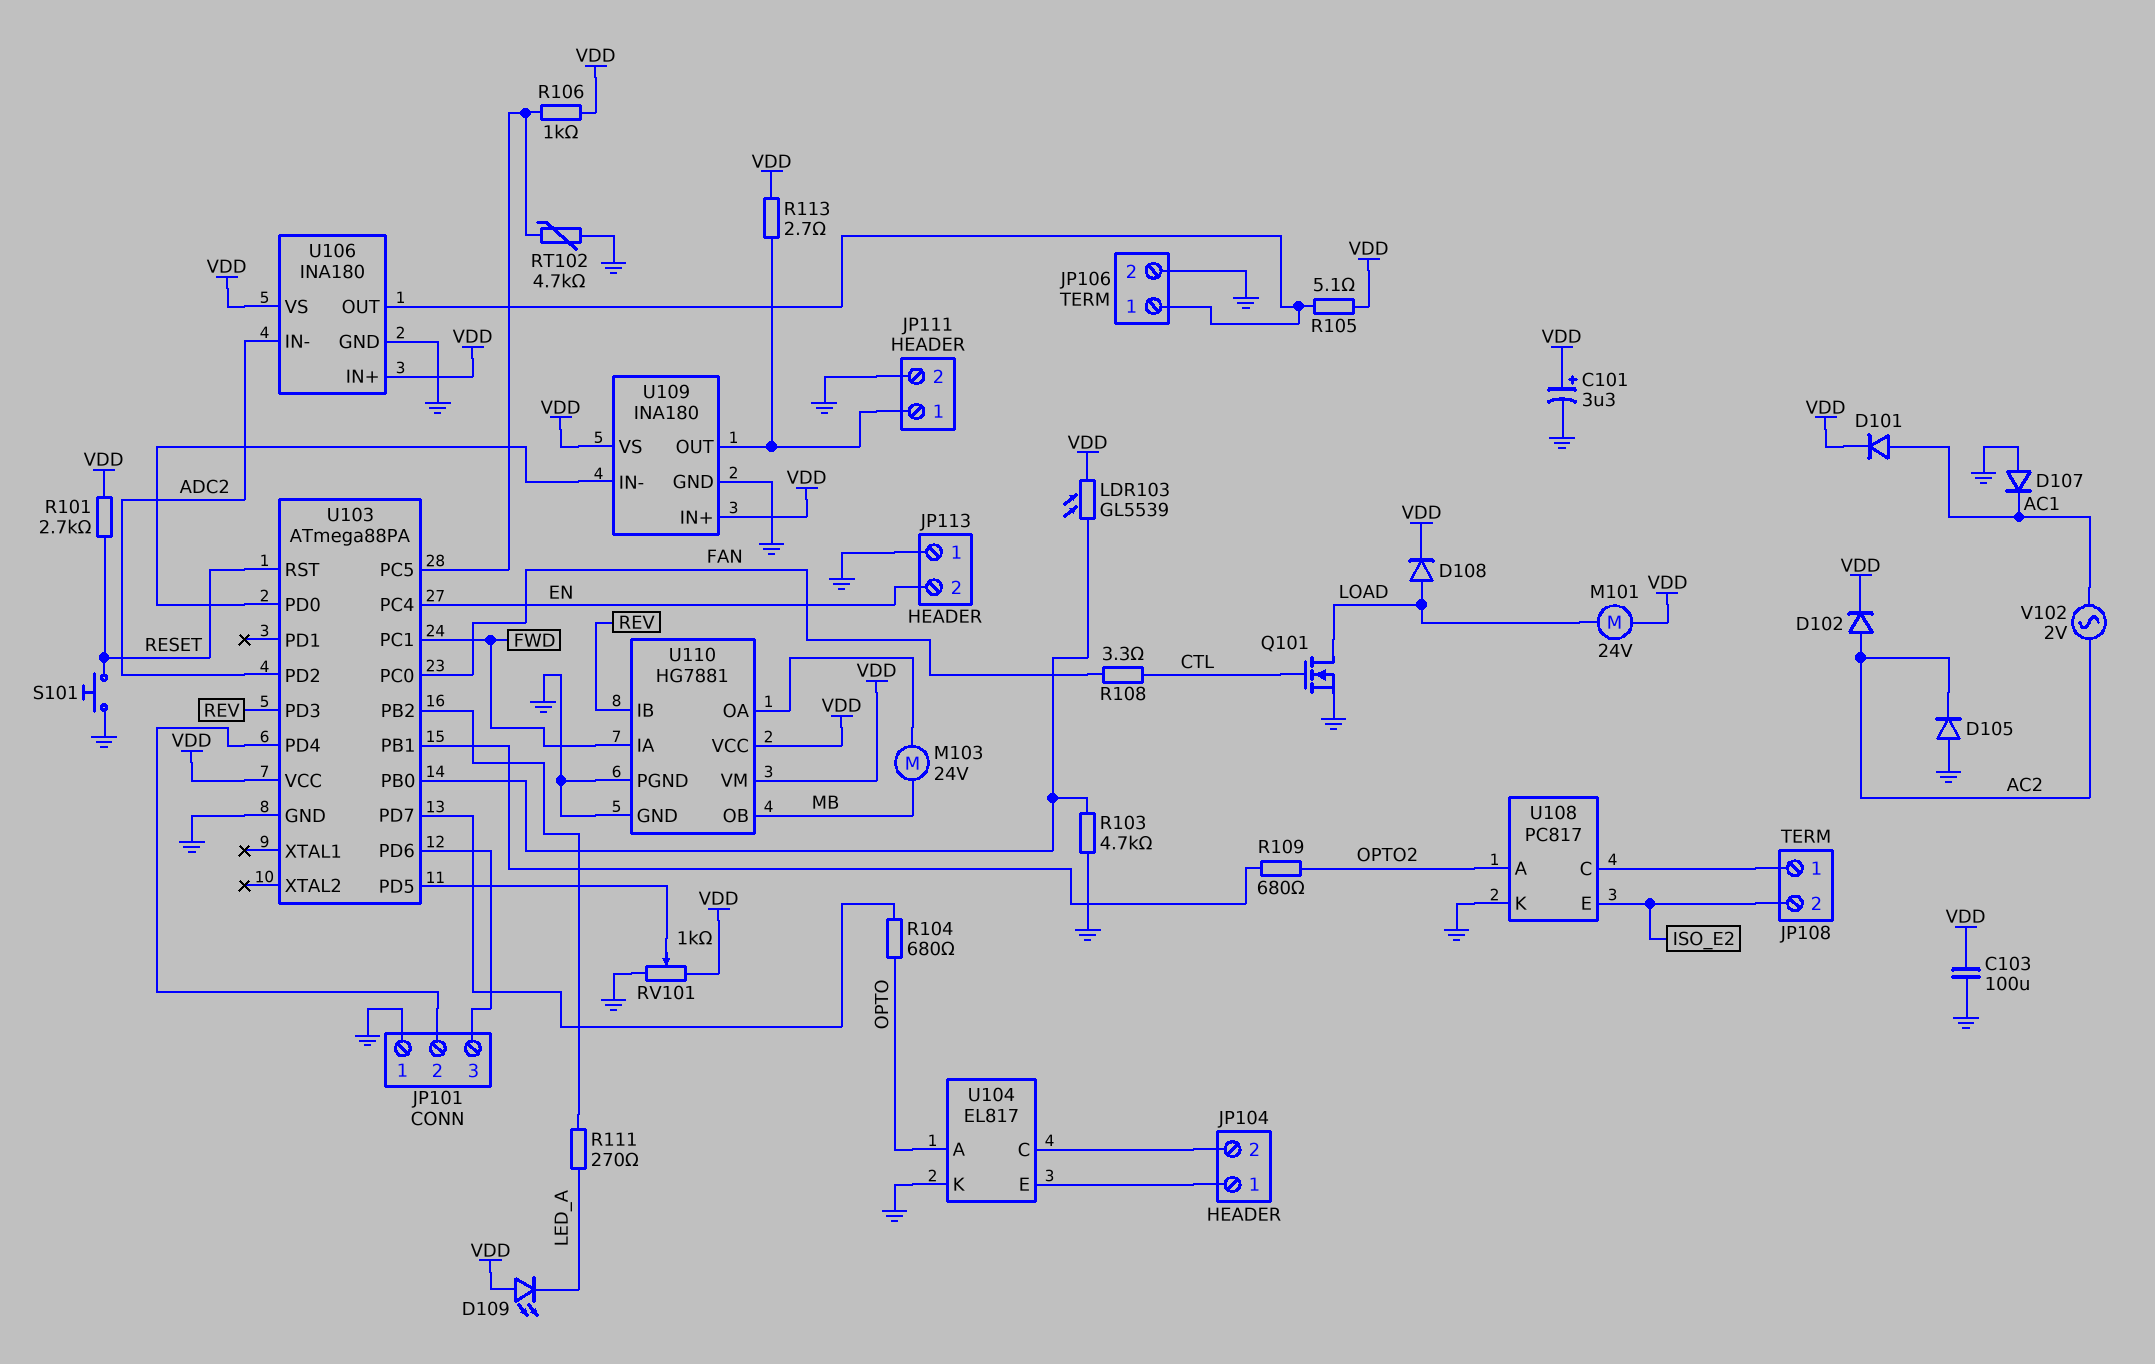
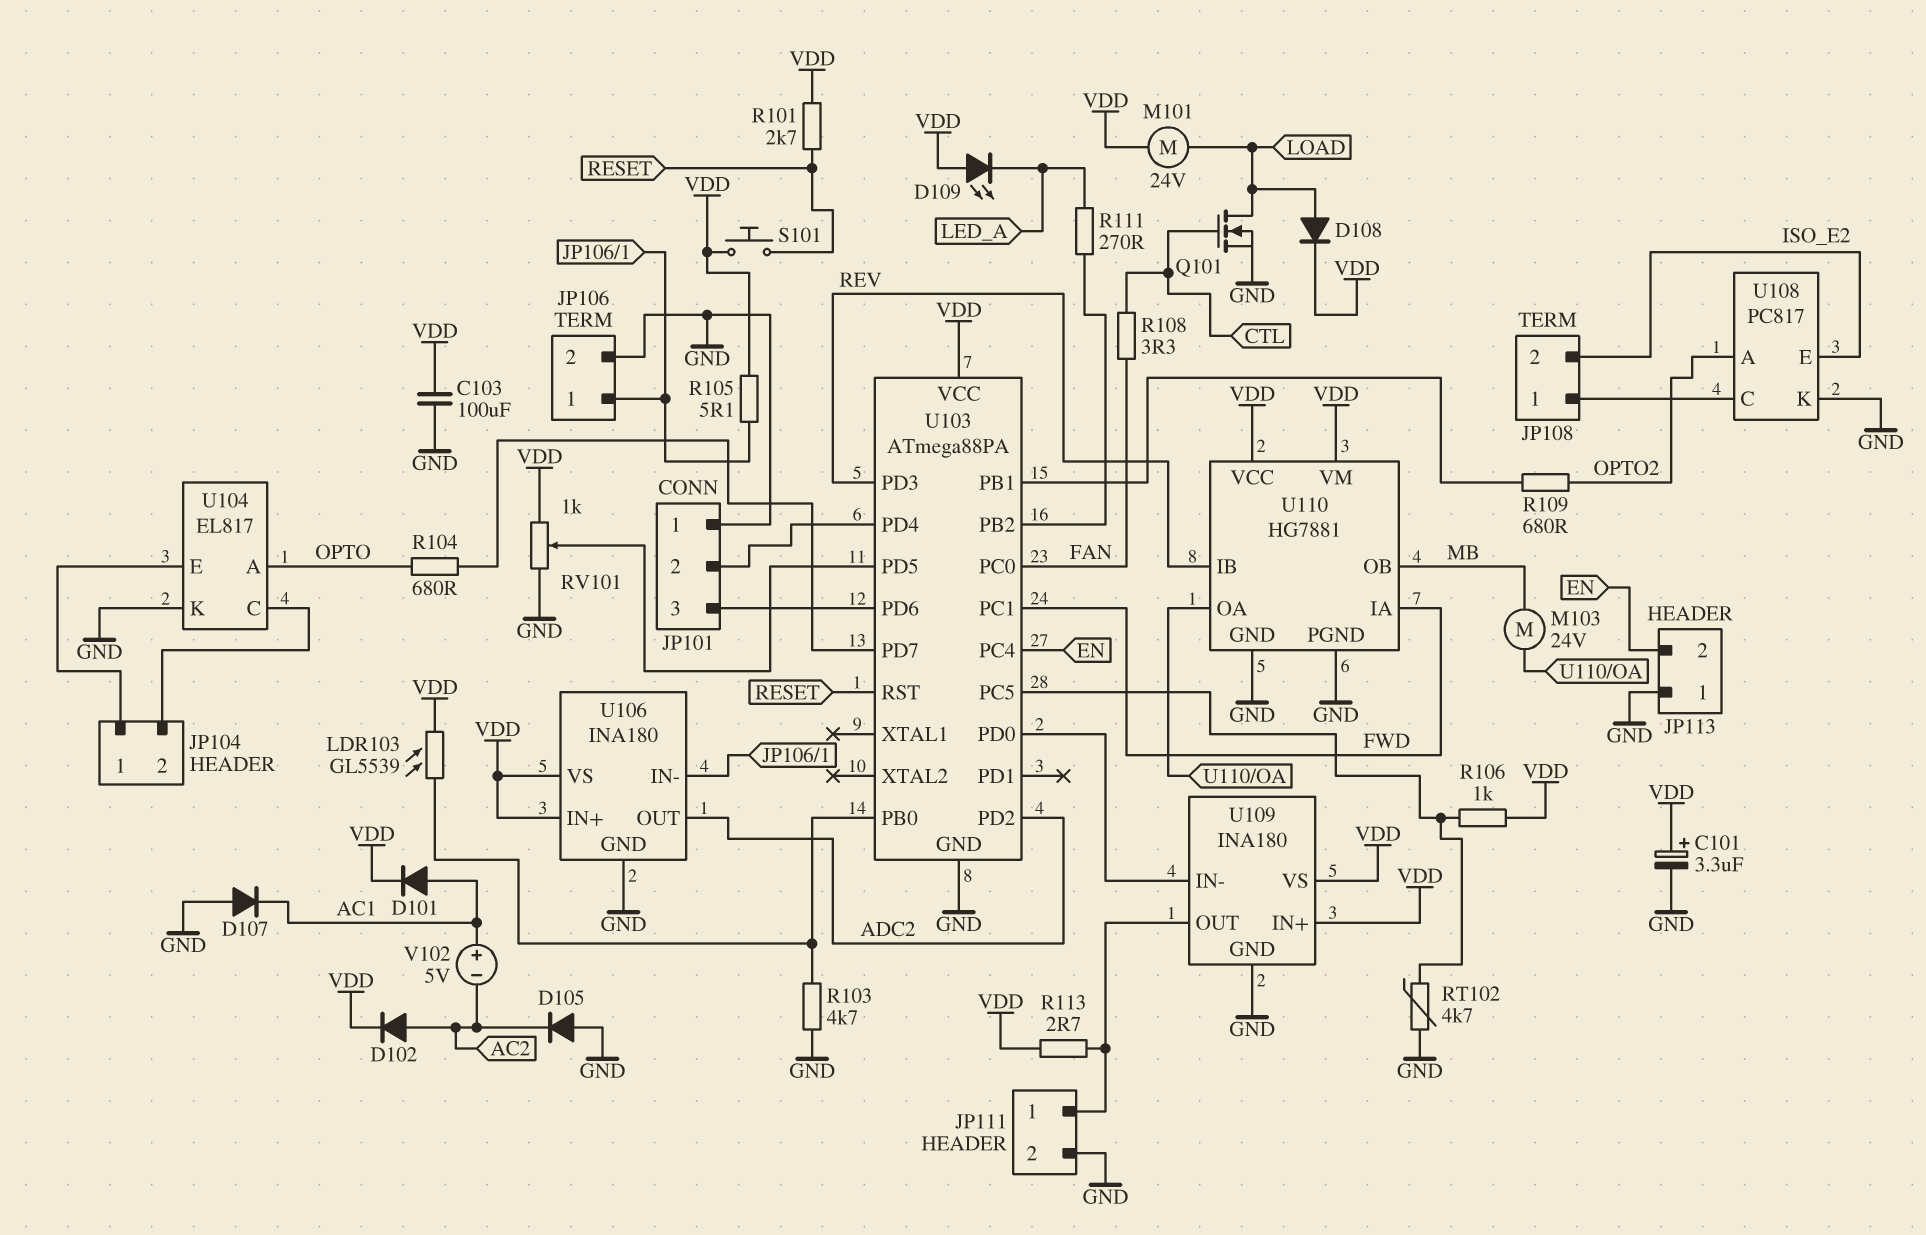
S101: button (GND, RESET) -> button (RESET, VDD)
U106 pin IN-: ADC2 -> JP106/1
U106 pin OUT: JP106/1 -> ADC2
V102: AC 2V (AC1, AC2) -> 5V (plus AC1, minus AC2)

